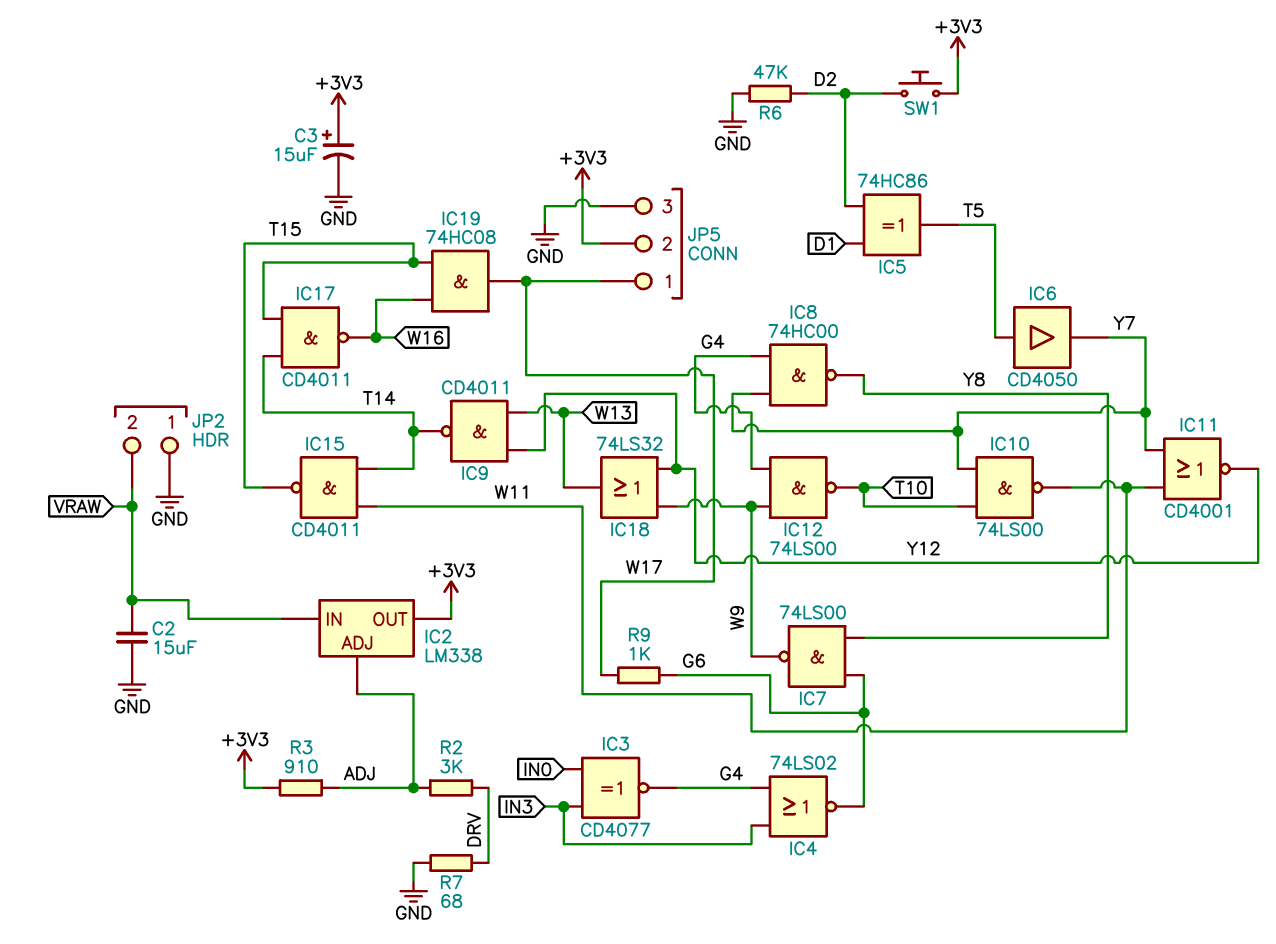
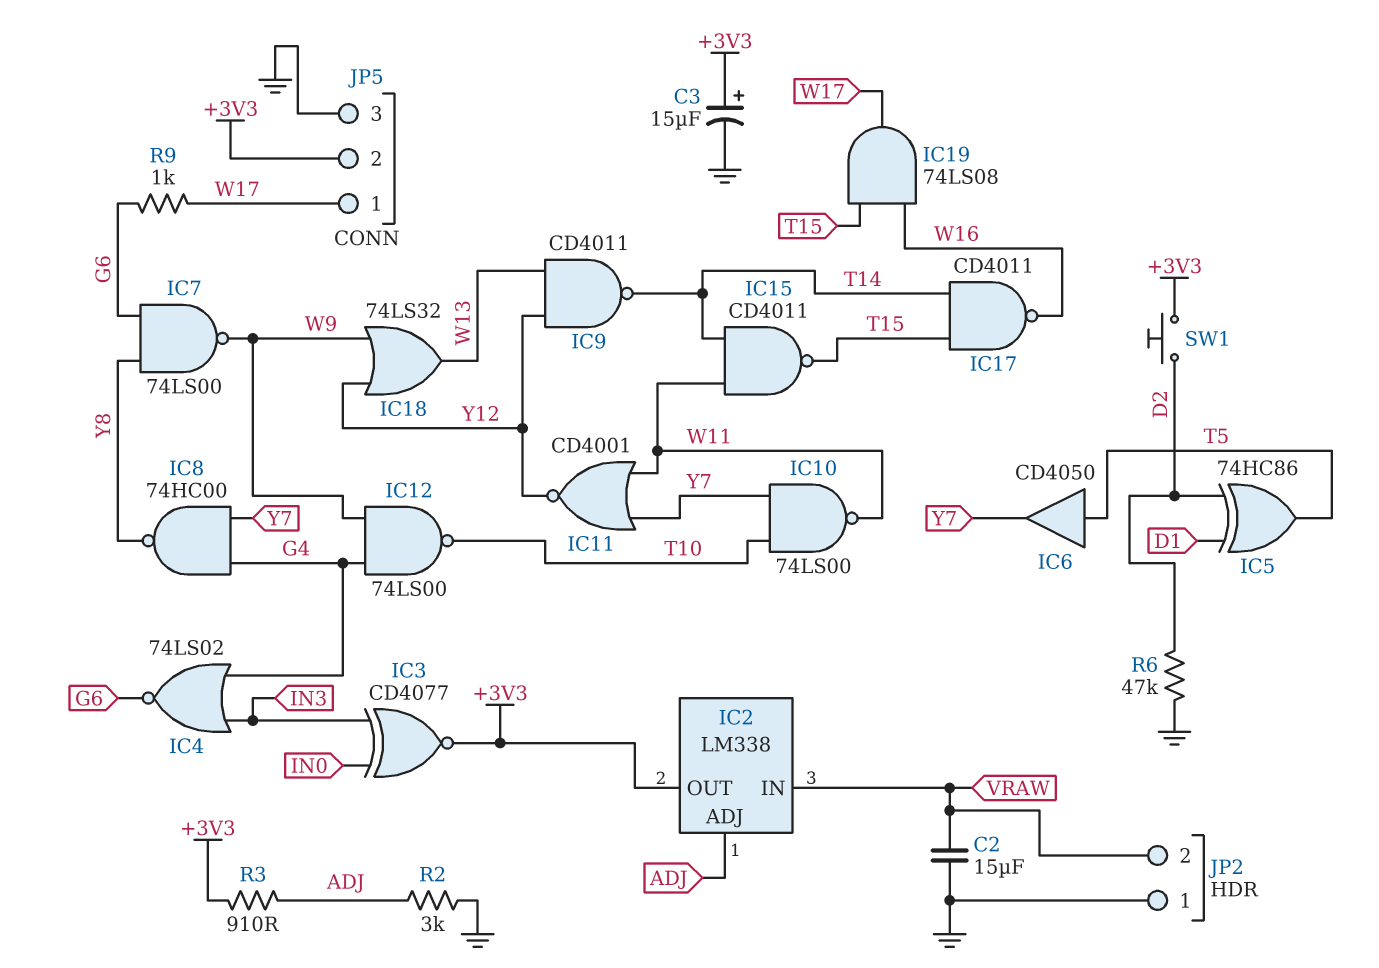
IC3: XNOR CD4077 (in IN0, in IN3, out G4) -> XNOR CD4077 (in IN0, in IN3, out +3V3)
IC19: AND 74HC08 (in T15, in W16, out W17) -> AND 74LS08 (in T15, in W16, out W17)
R2: 3k (ADJ, DRV) -> 3k (ADJ, GND)
R7: 68 (DRV, GND) -> none

